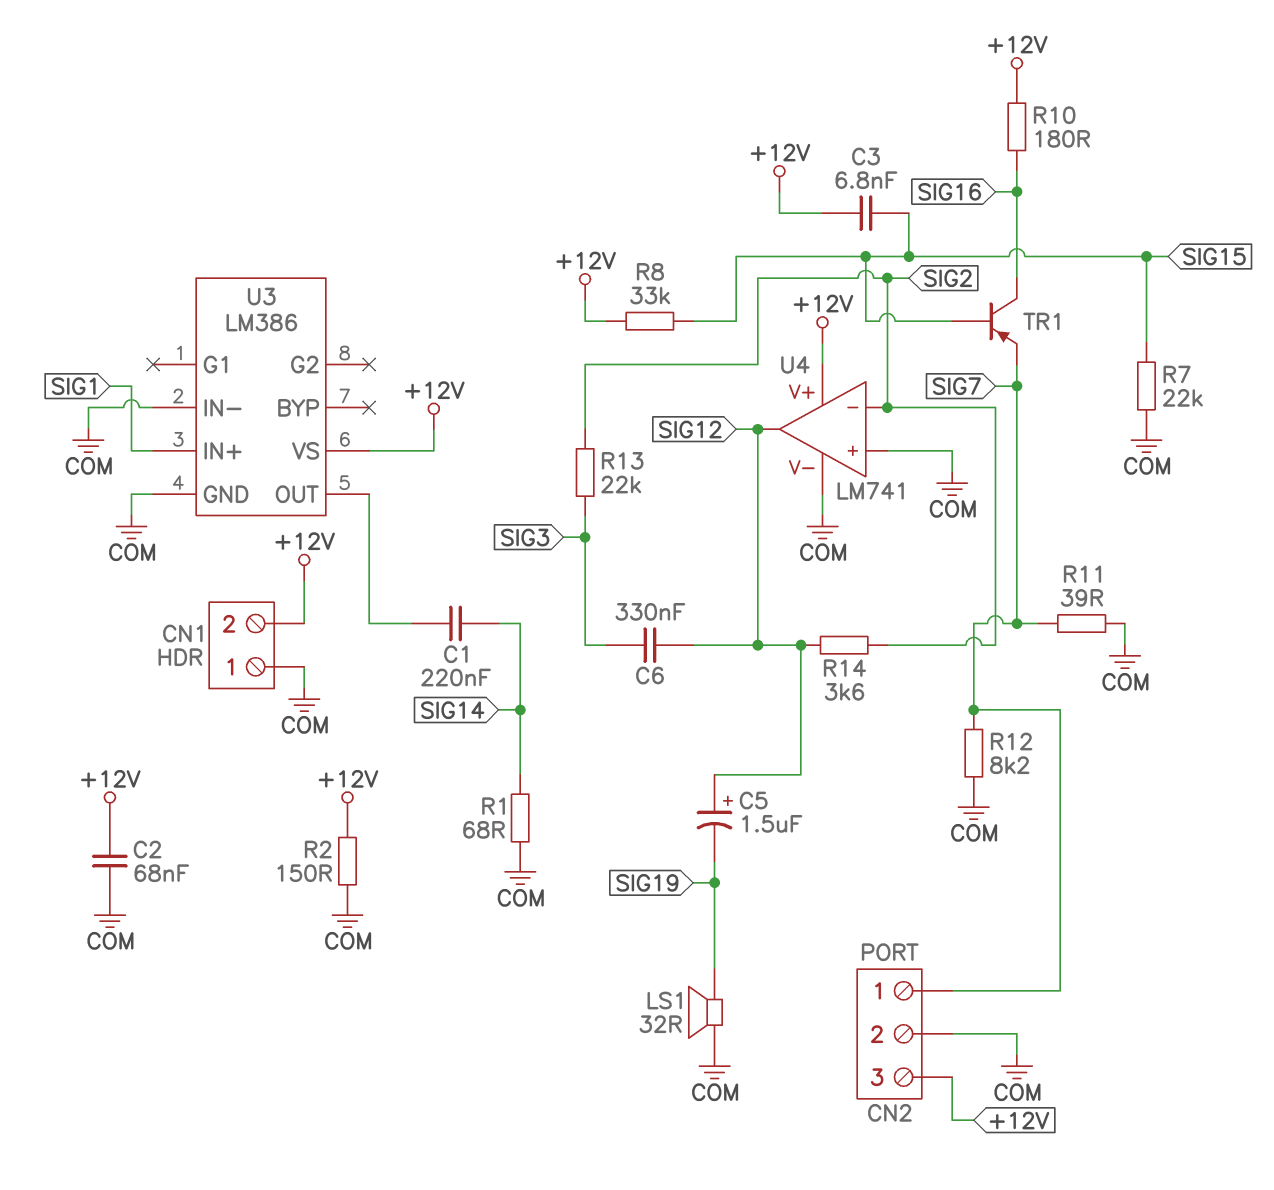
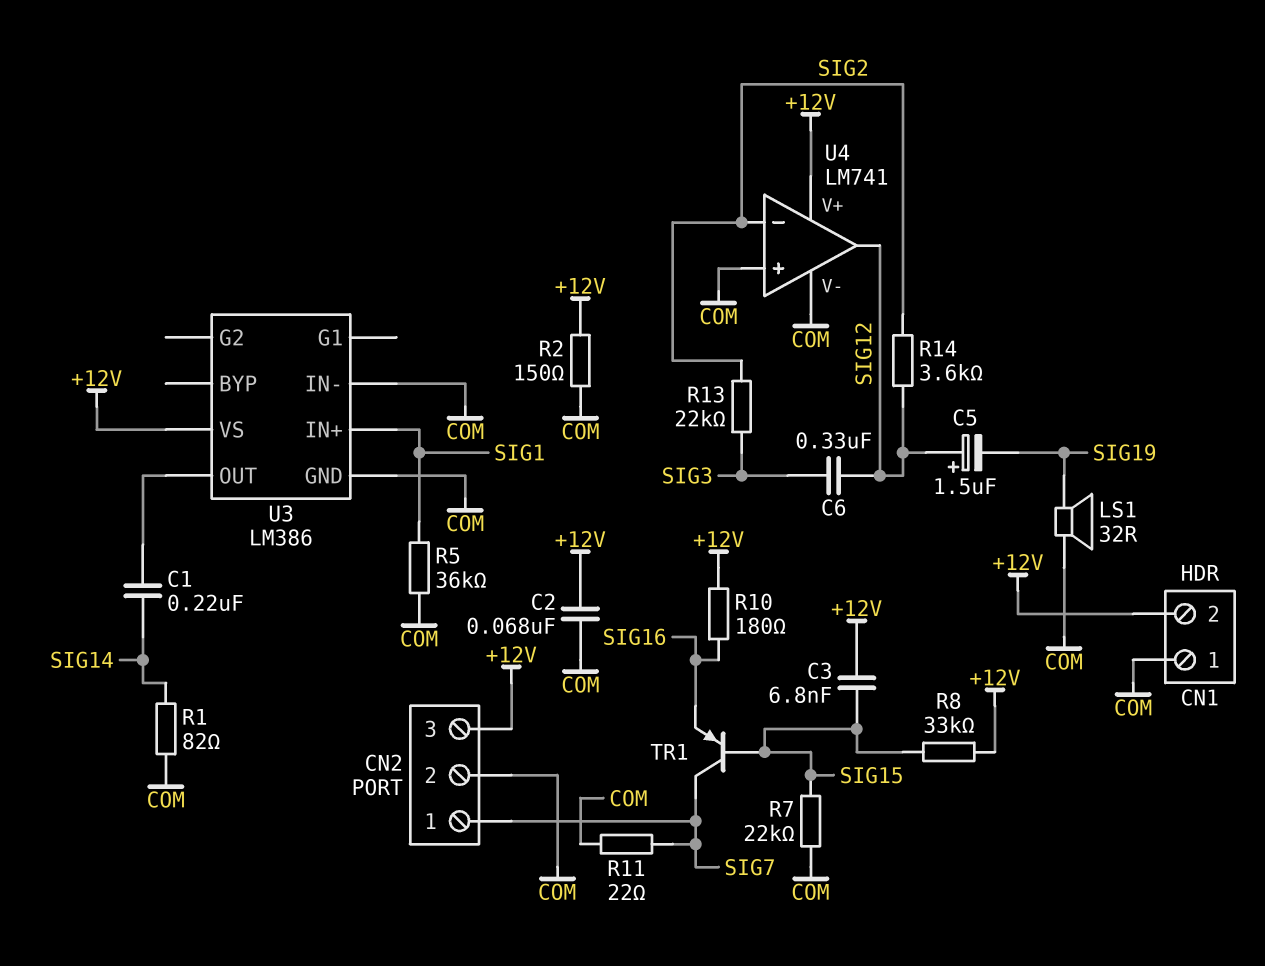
R1: 68 (COM, SIG14) -> 82 (COM, SIG14)
R5: none -> 36k (COM, SIG1)
R11: 39 (COM, SIG7) -> 22 (COM, SIG7)
R12: 8.2k (COM, SIG7) -> none
TR1: PNP (B SIG15, C SIG16, E SIG7) -> PNP (B SIG15, C SIG7, E SIG16)

